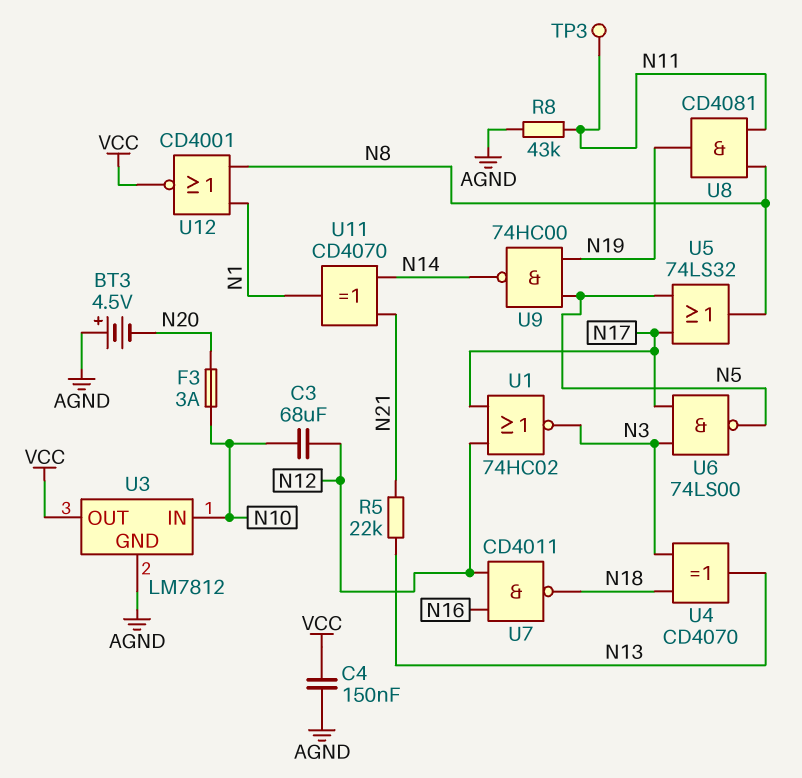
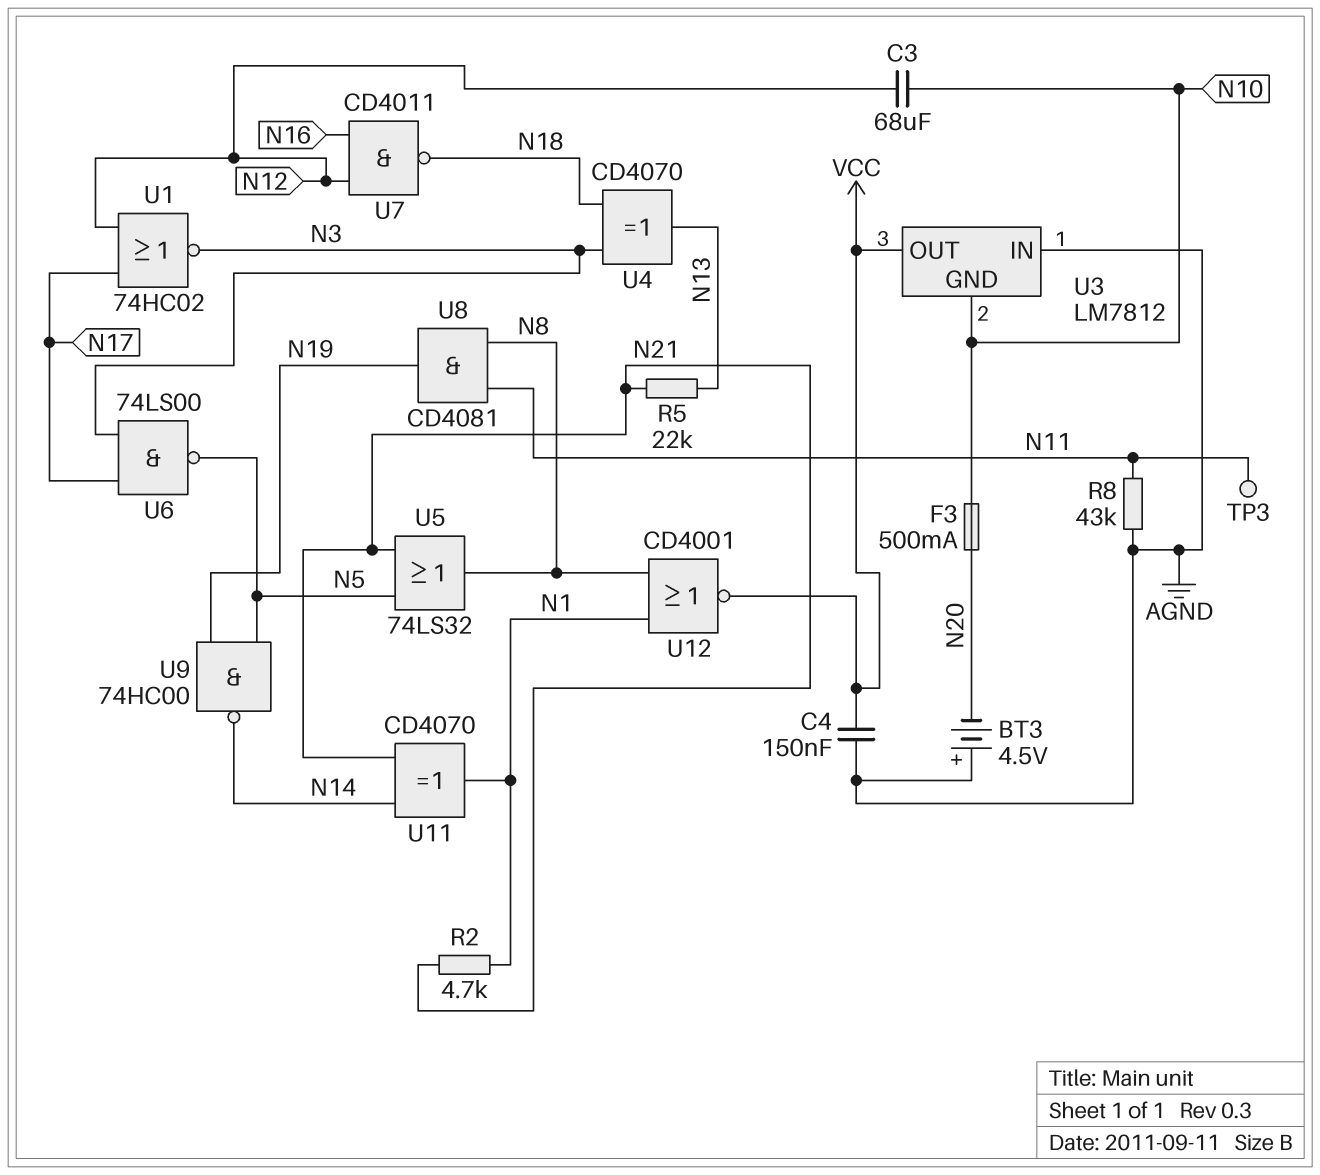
F3: 3A (N10, N20) -> 500mA (N10, N20)
R2: none -> 4.7k (N1, N21)
U3 pin GND: AGND -> N10
U3 pin IN: N10 -> AGND
U5: OR 74LS32 (in N5, in N17, out N8) -> OR 74LS32 (in N5, in N21, out N8)

